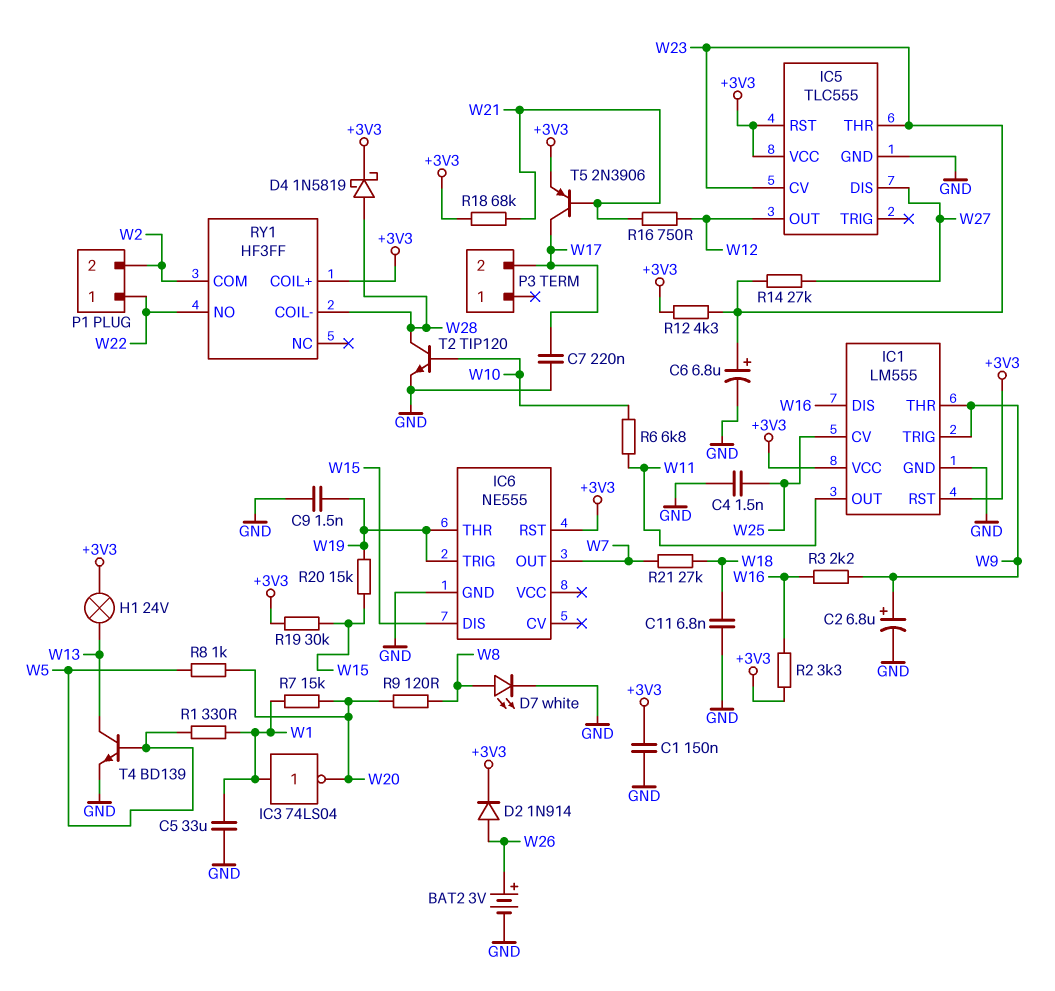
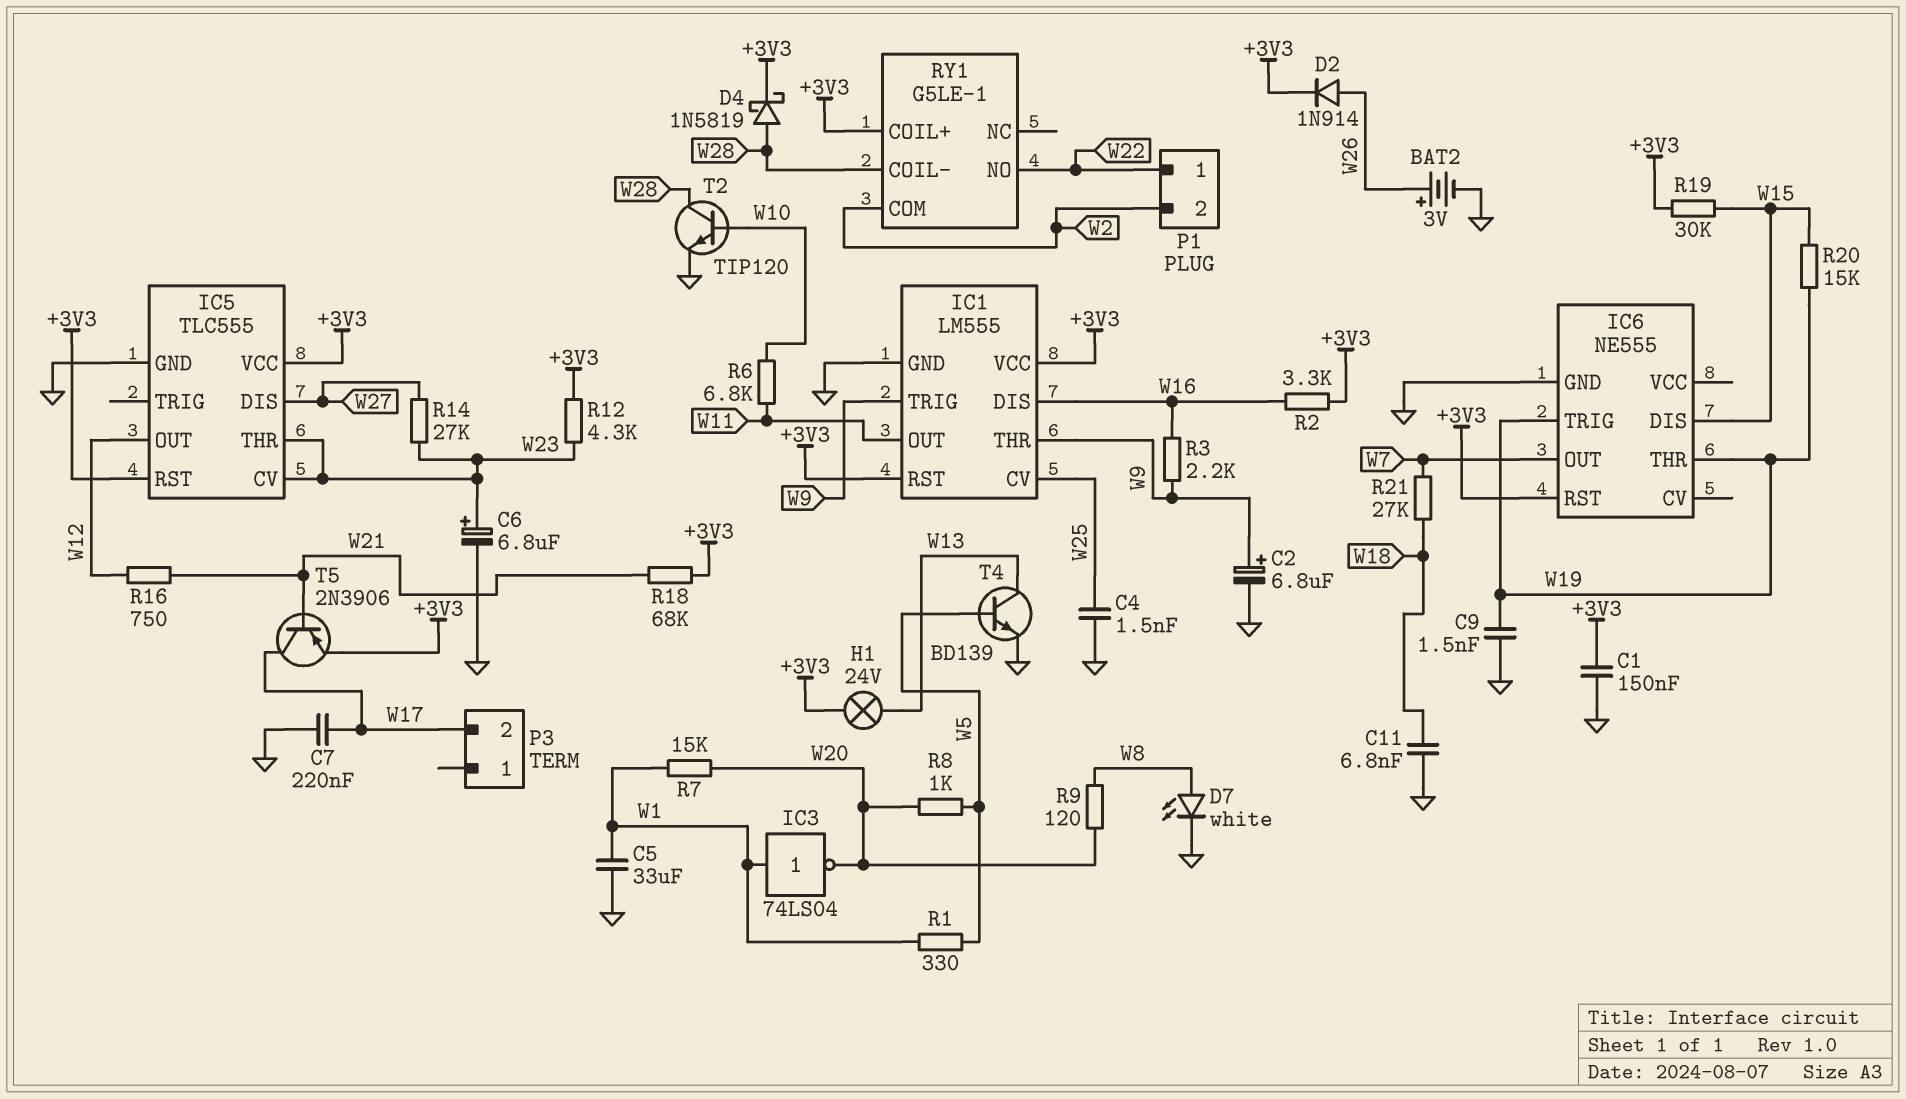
RY1: HF3FF -> G5LE-1

